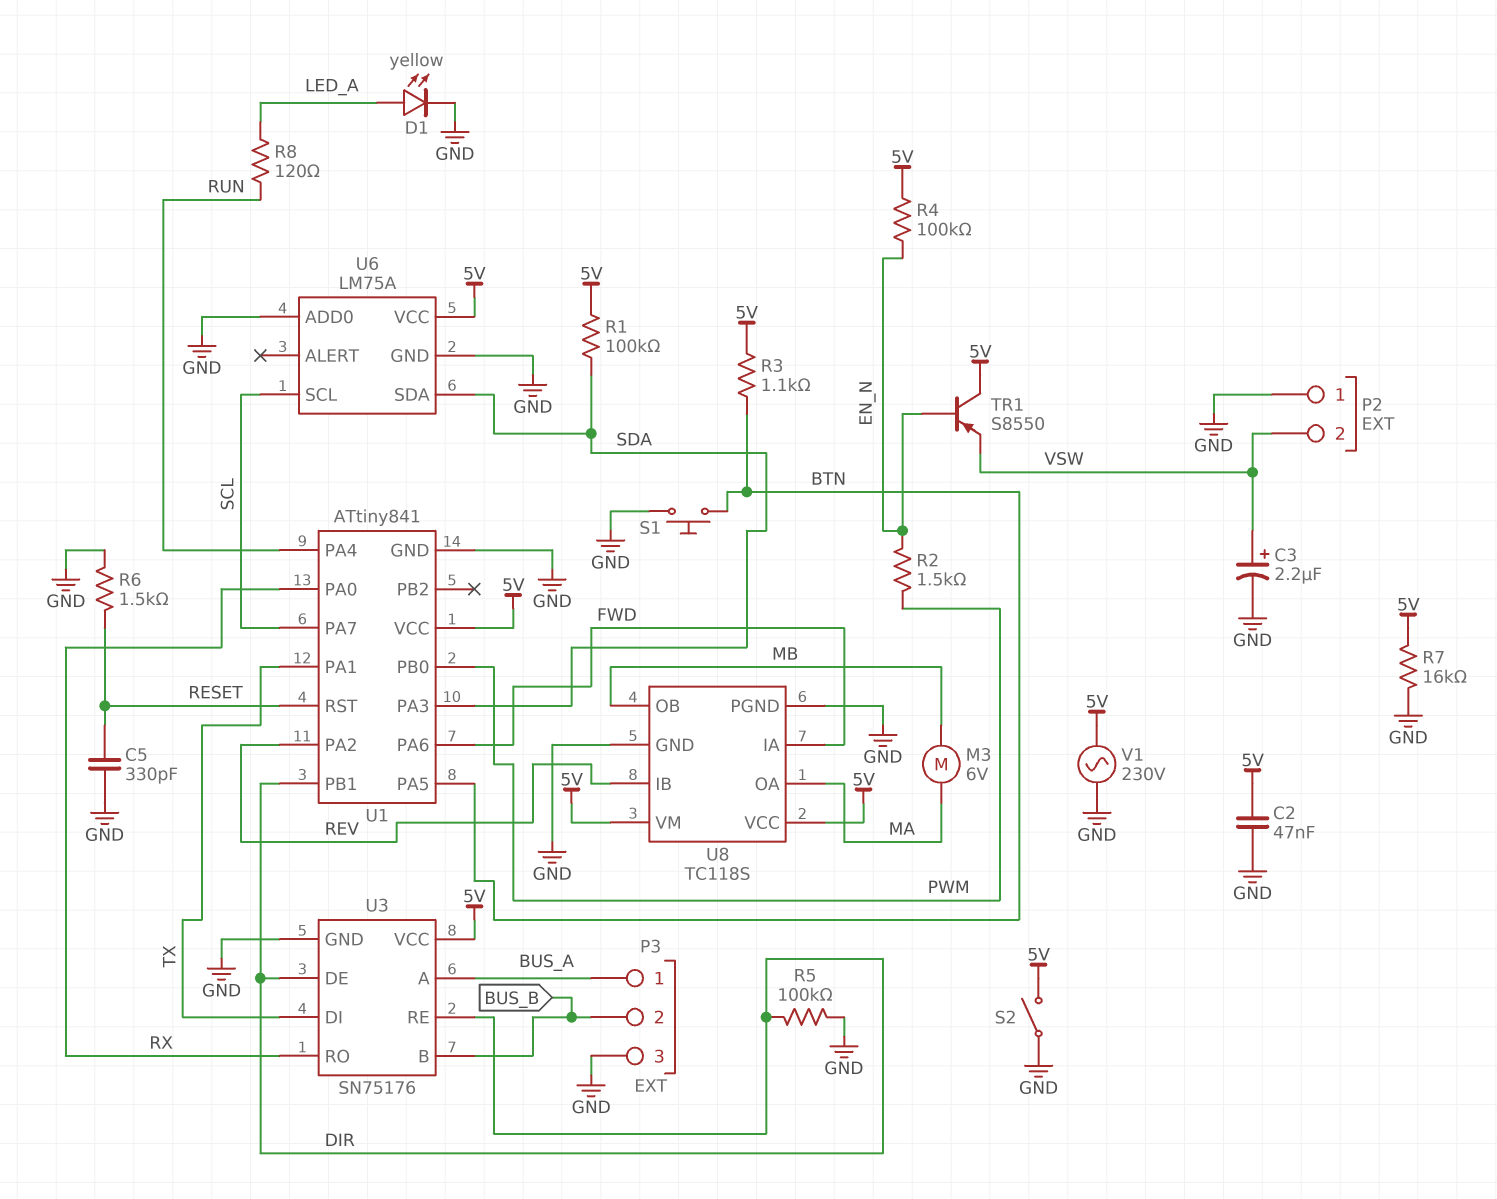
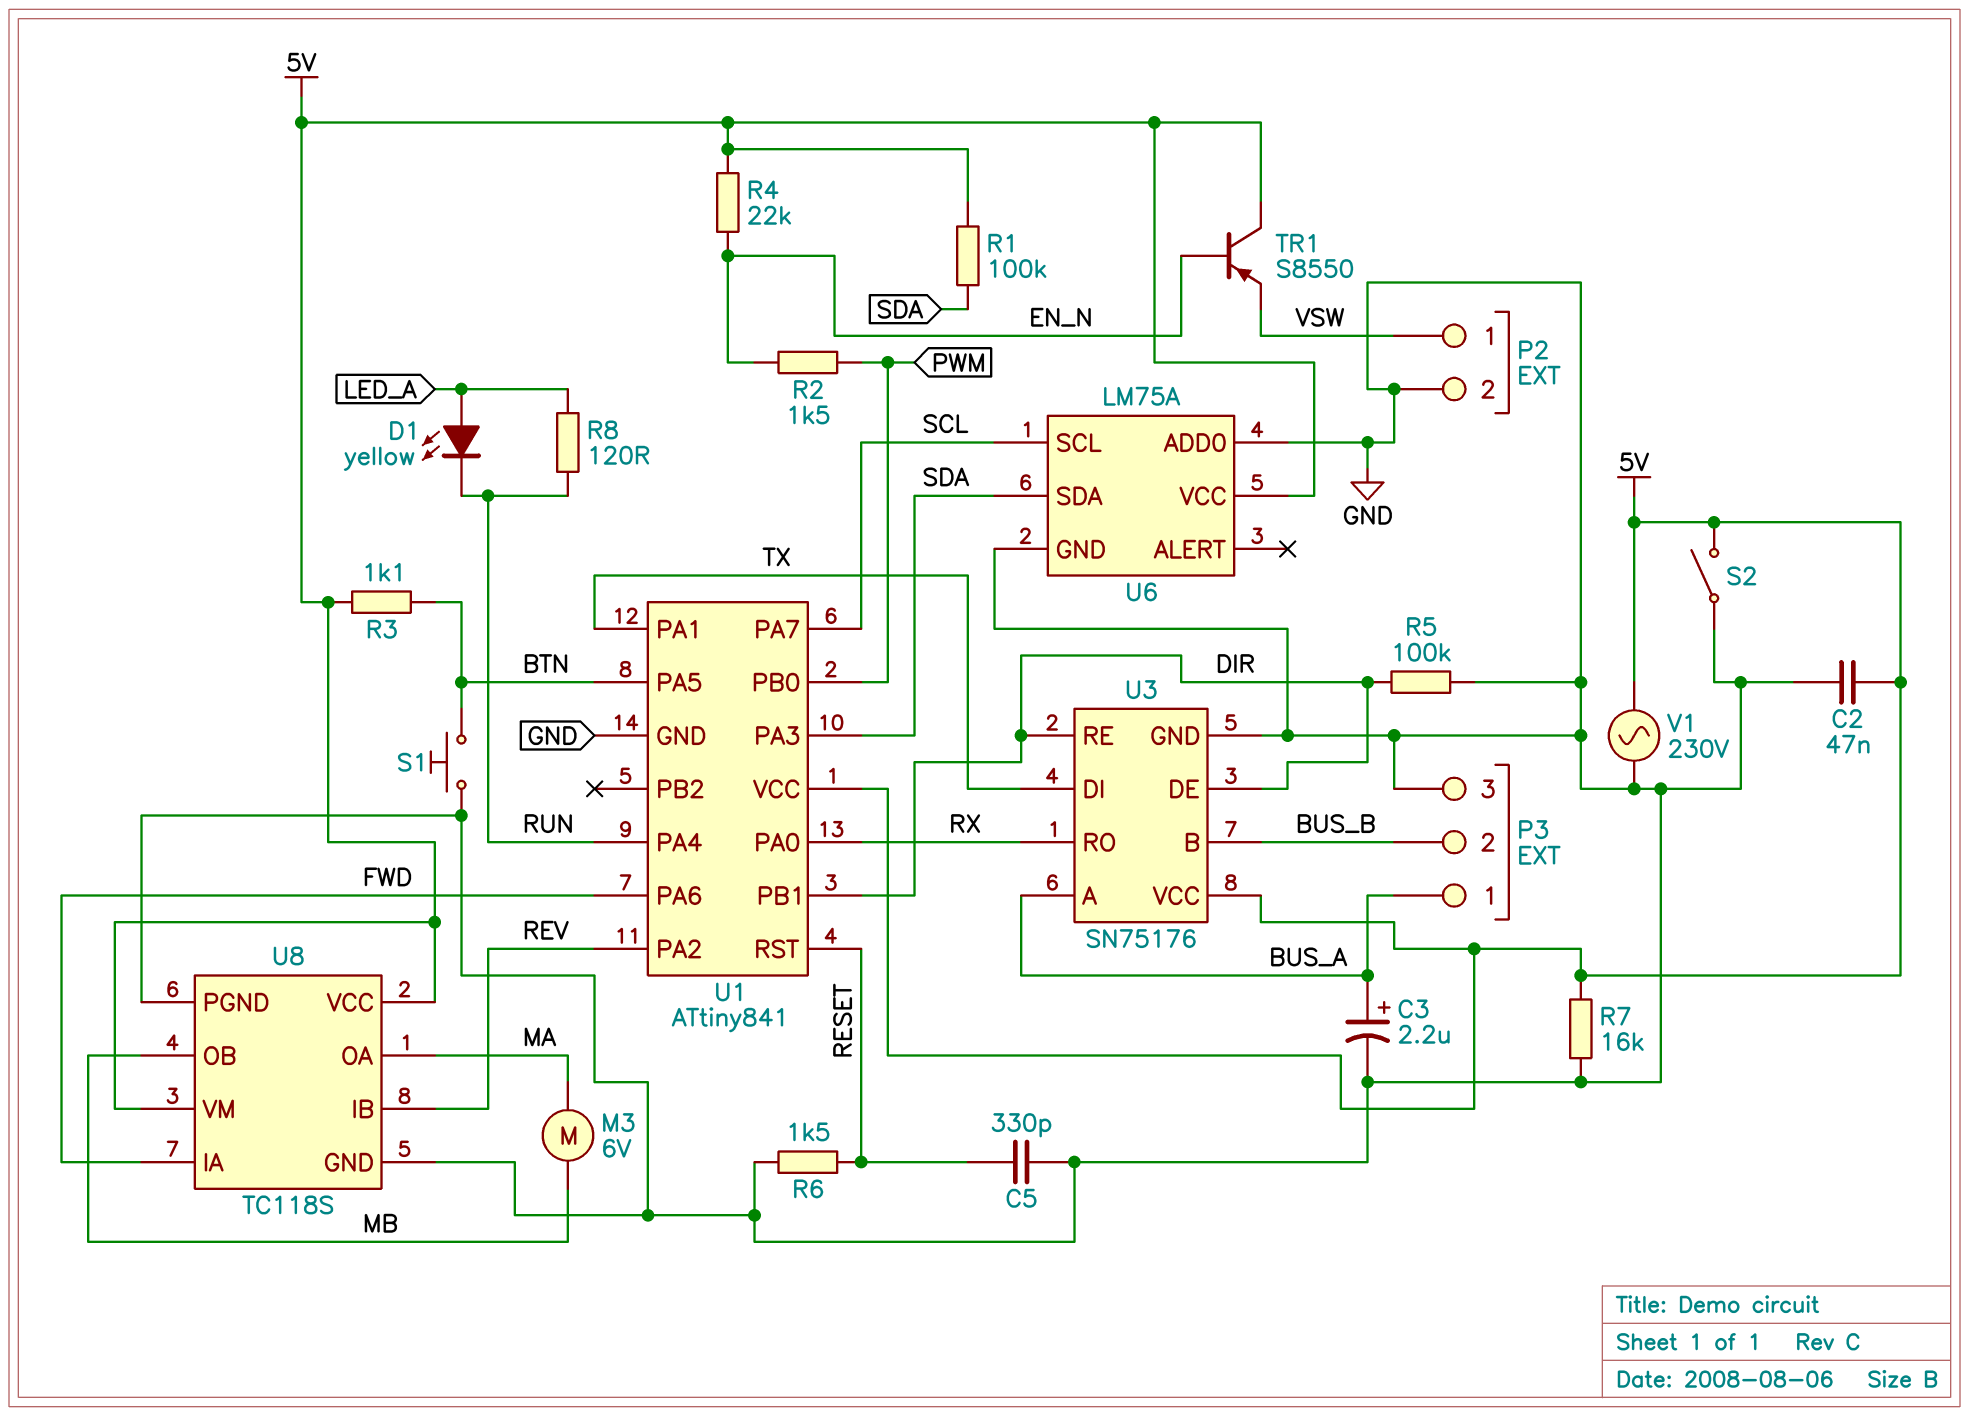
C3: 2.2uF (plus VSW, minus GND) -> 2.2uF (plus BUS_A, minus GND)
D1: LED yellow (A LED_A, K GND) -> LED yellow (A LED_A, K RUN)
P2 pin 1: GND -> VSW
P2 pin 2: VSW -> GND
R4: 100k (5V, EN_N) -> 22k (5V, EN_N)

